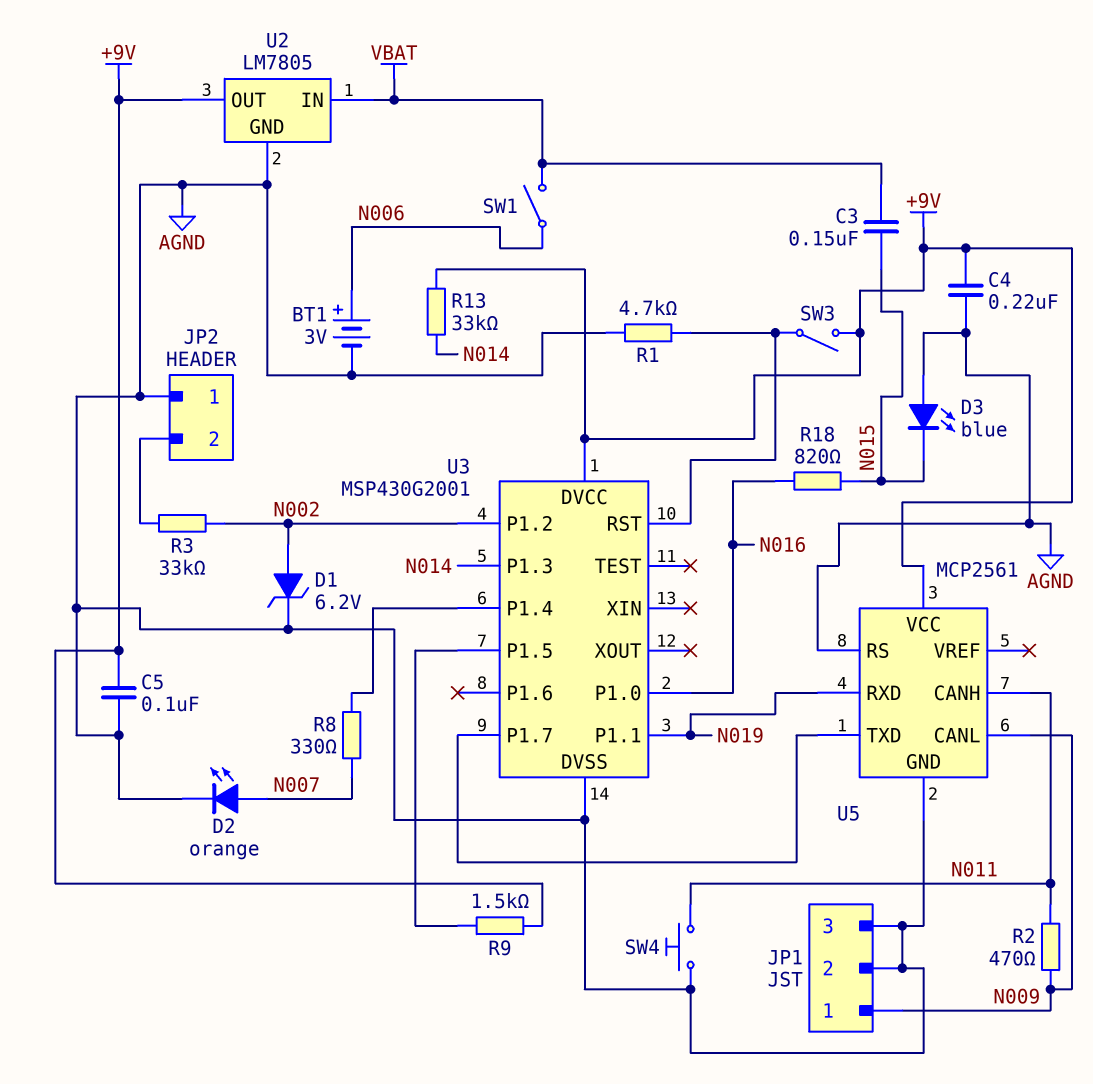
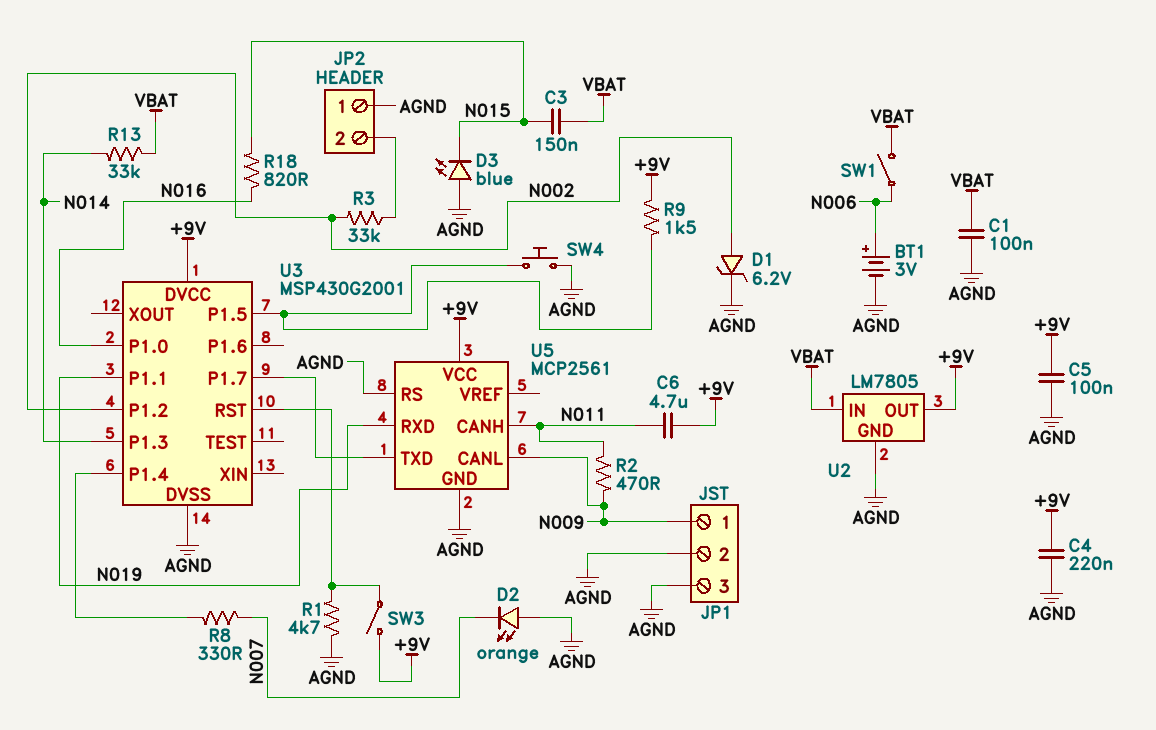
C1: none -> 100nF (AGND, VBAT)
C6: none -> 4.7uF (+9V, N011)
D2: LED orange (A N007, K AGND) -> LED orange (A AGND, K N007)
R13: 33k (+9V, N014) -> 33k (N014, VBAT)
SW4: button (AGND, N011) -> button (AGND, U3/P1.5)

